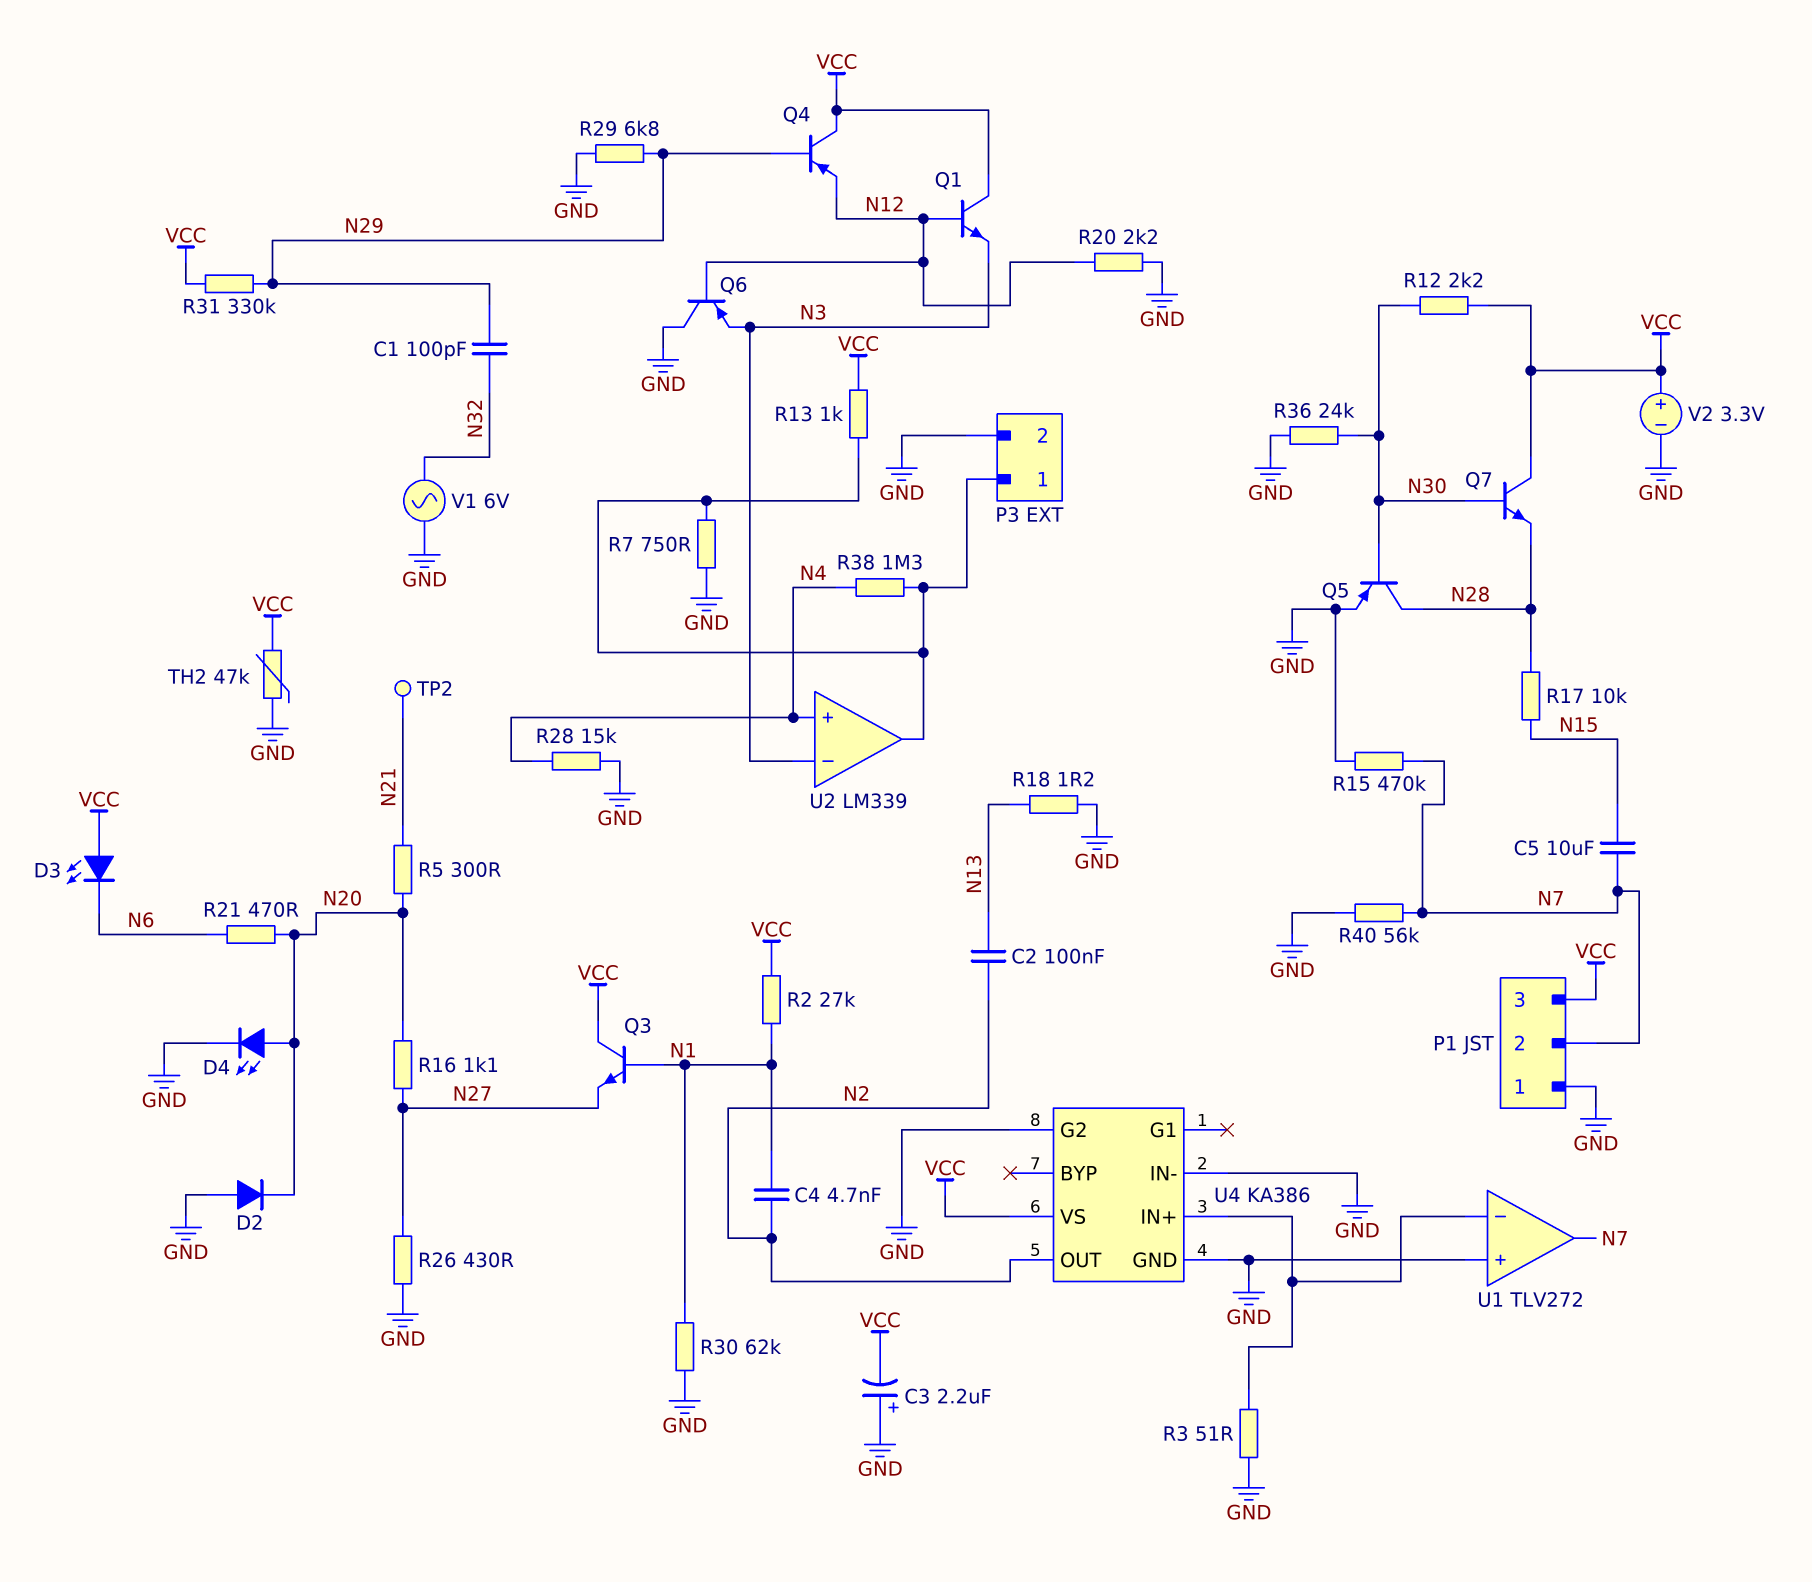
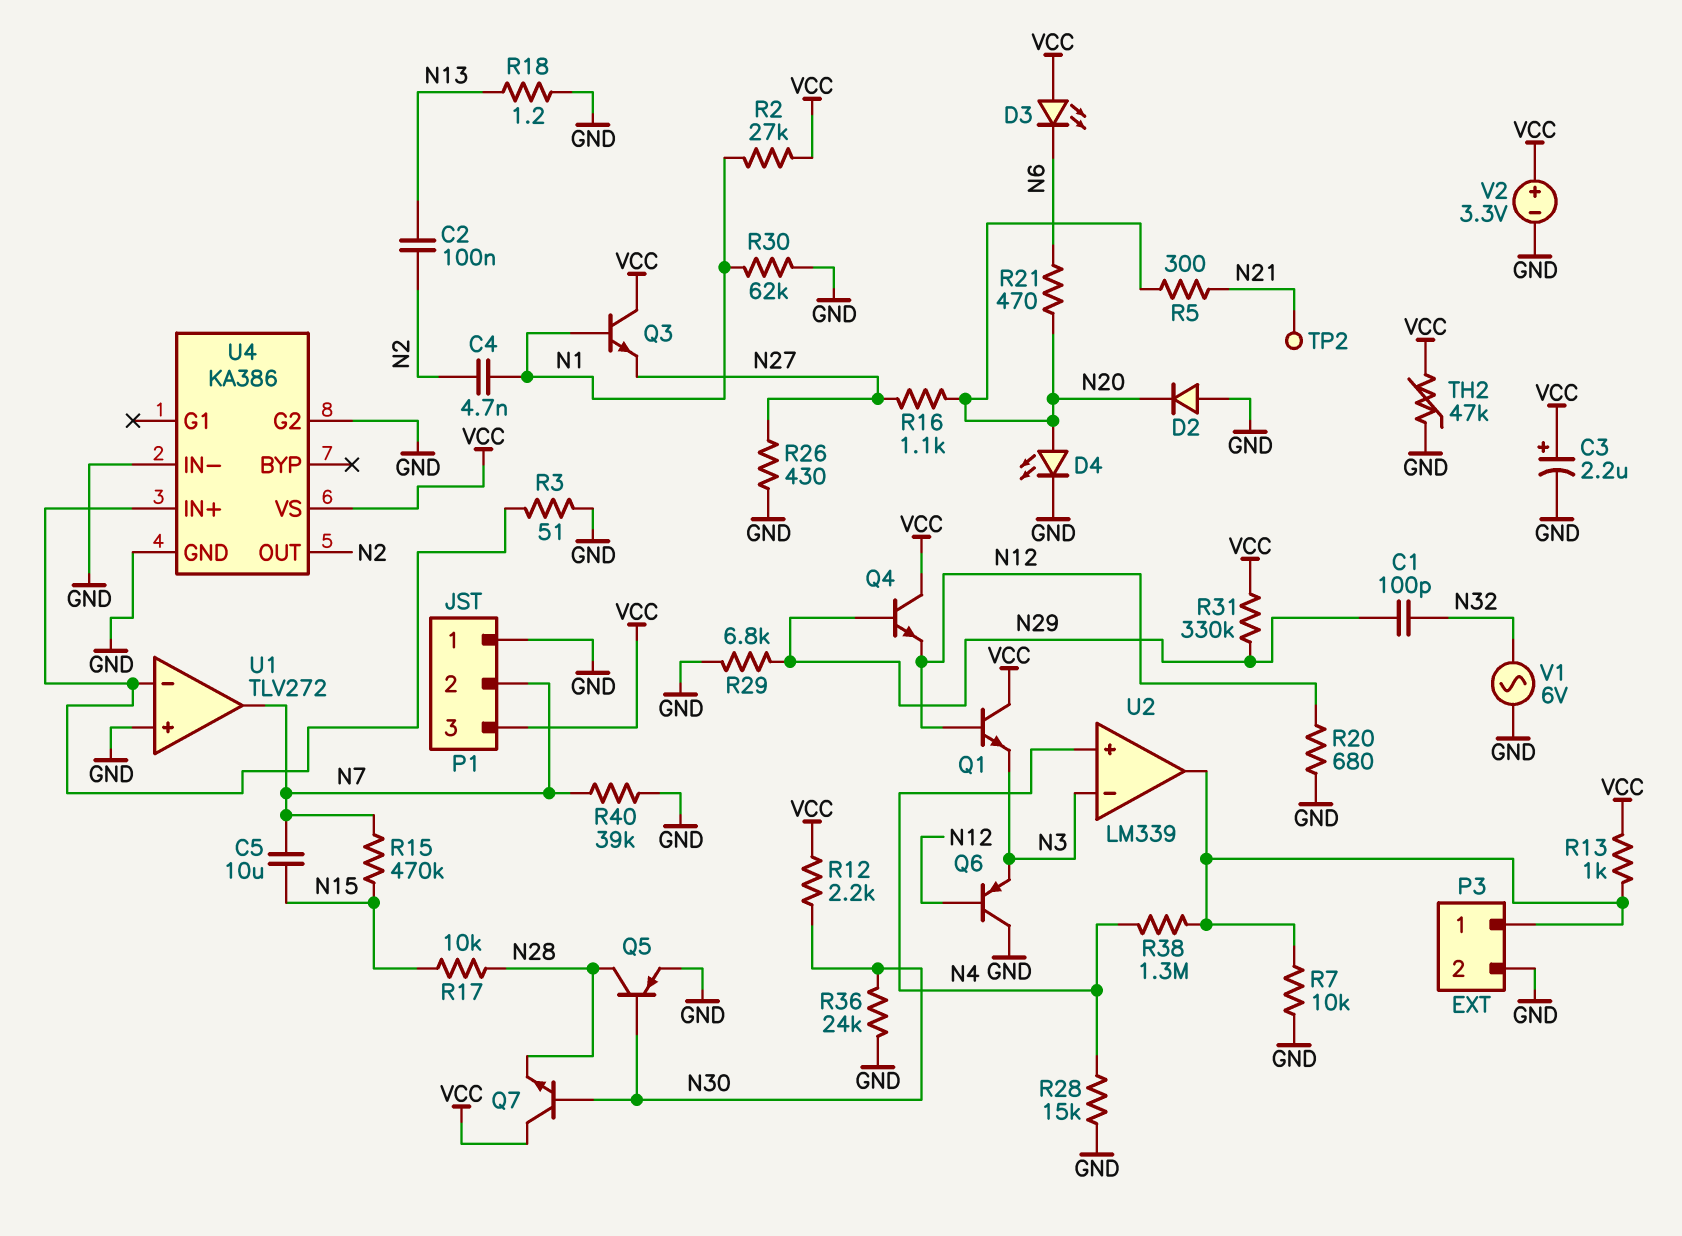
C3: 2.2uF (plus GND, minus VCC) -> 2.2uF (plus VCC, minus GND)
Q4: PNP (B N29, C VCC, E N12) -> NPN (B N29, C VCC, E N12)
R7: 750 (GND, P3/1) -> 10k (GND, P3/1)
R15: 470k (GND, N7) -> 470k (N7, N15)
R20: 2.2k (GND, N12) -> 680 (GND, N12)
R40: 56k (GND, N7) -> 39k (GND, N7)

